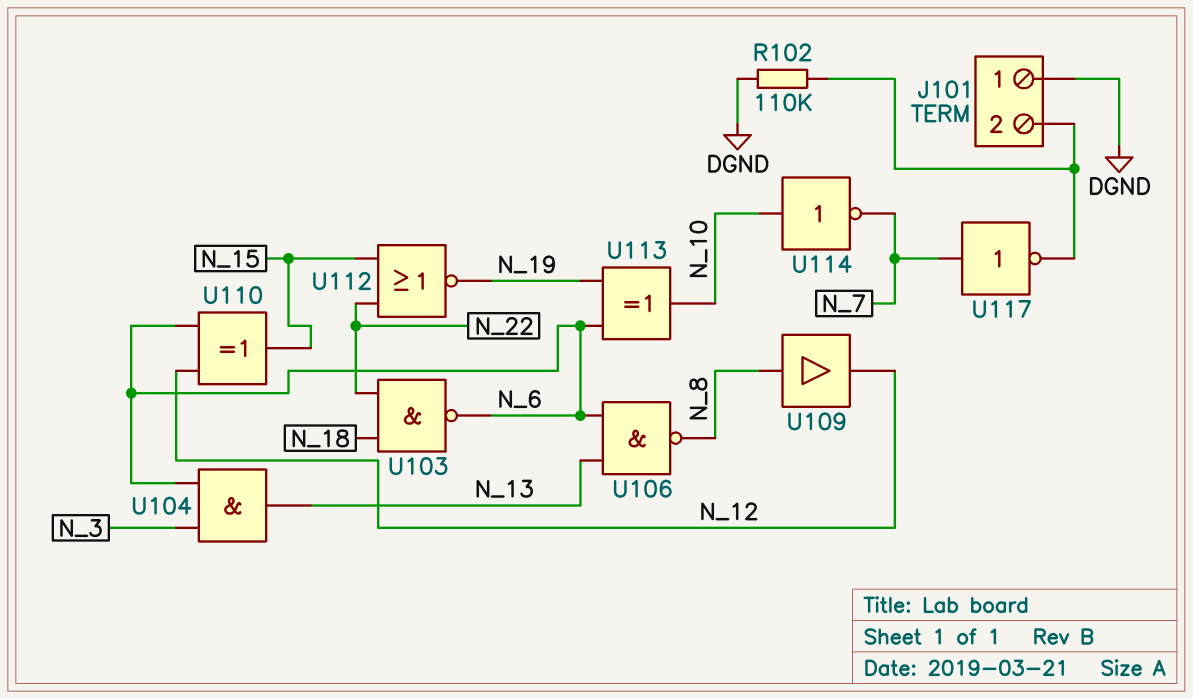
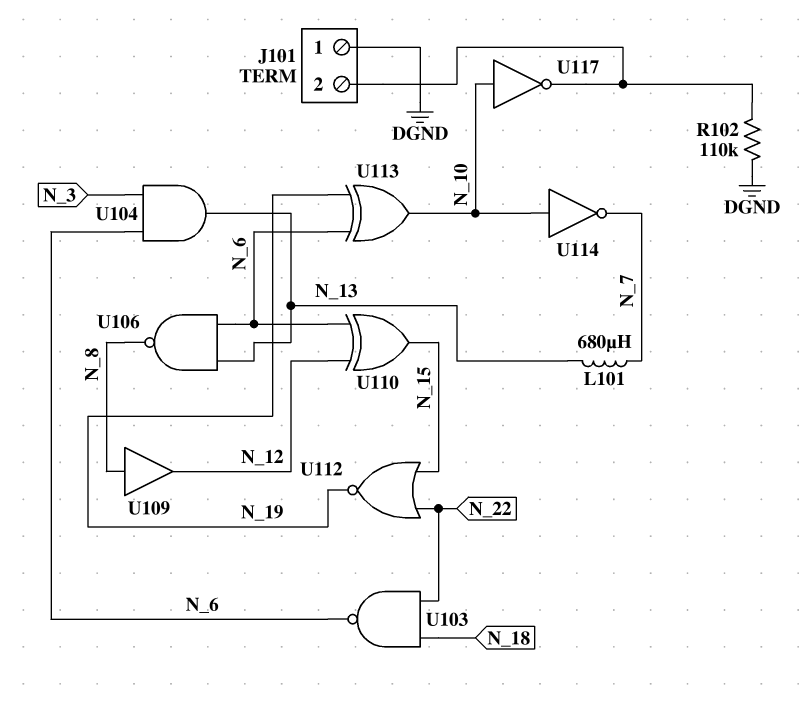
L101: none -> 680uH (N_7, N_13)
U117: NOT (in N_7, out J101/2) -> NOT (in N_10, out J101/2)

